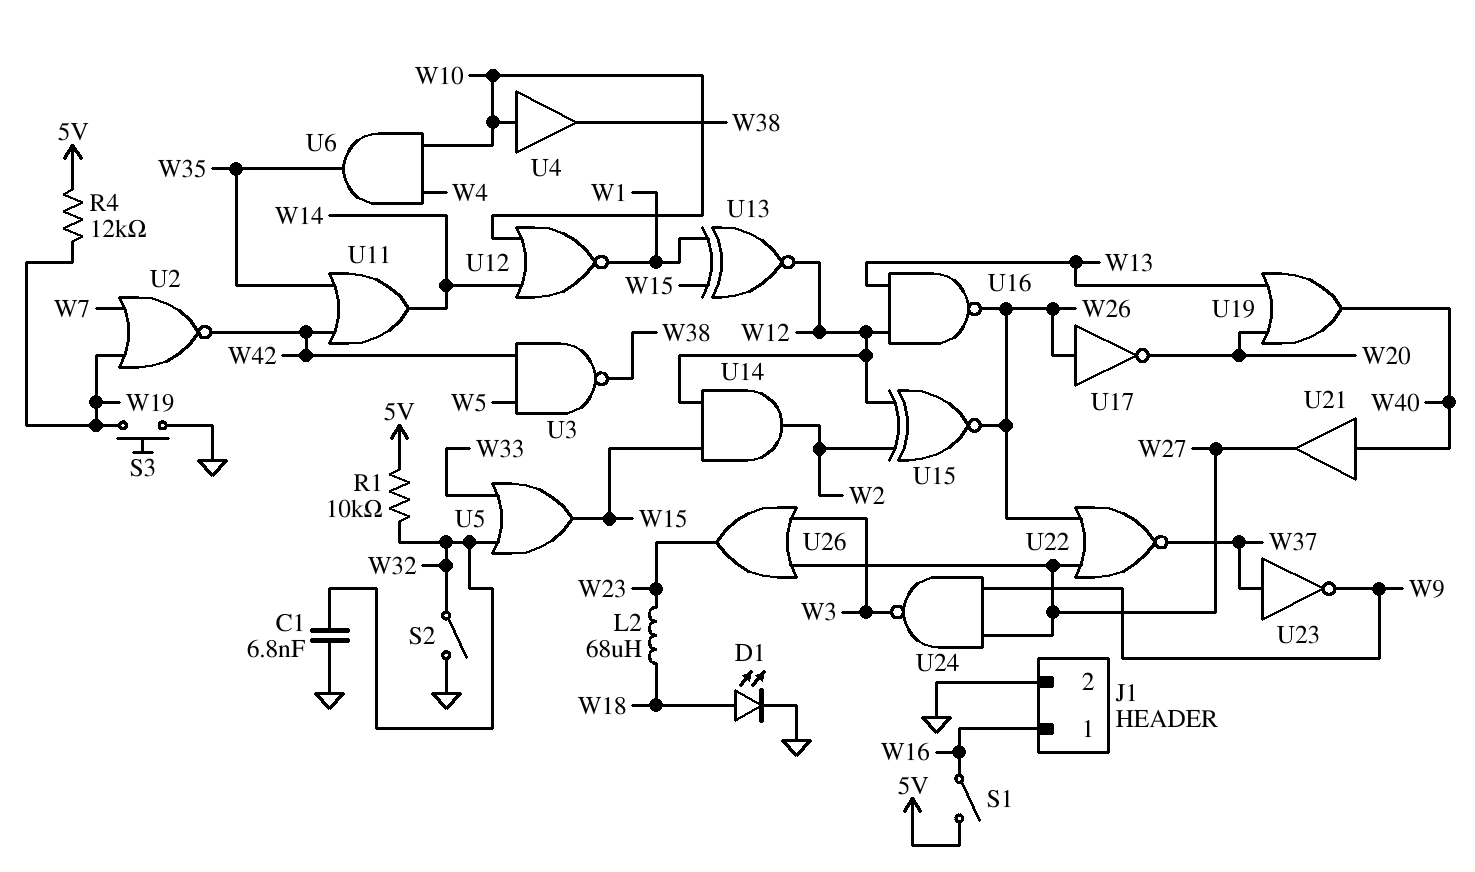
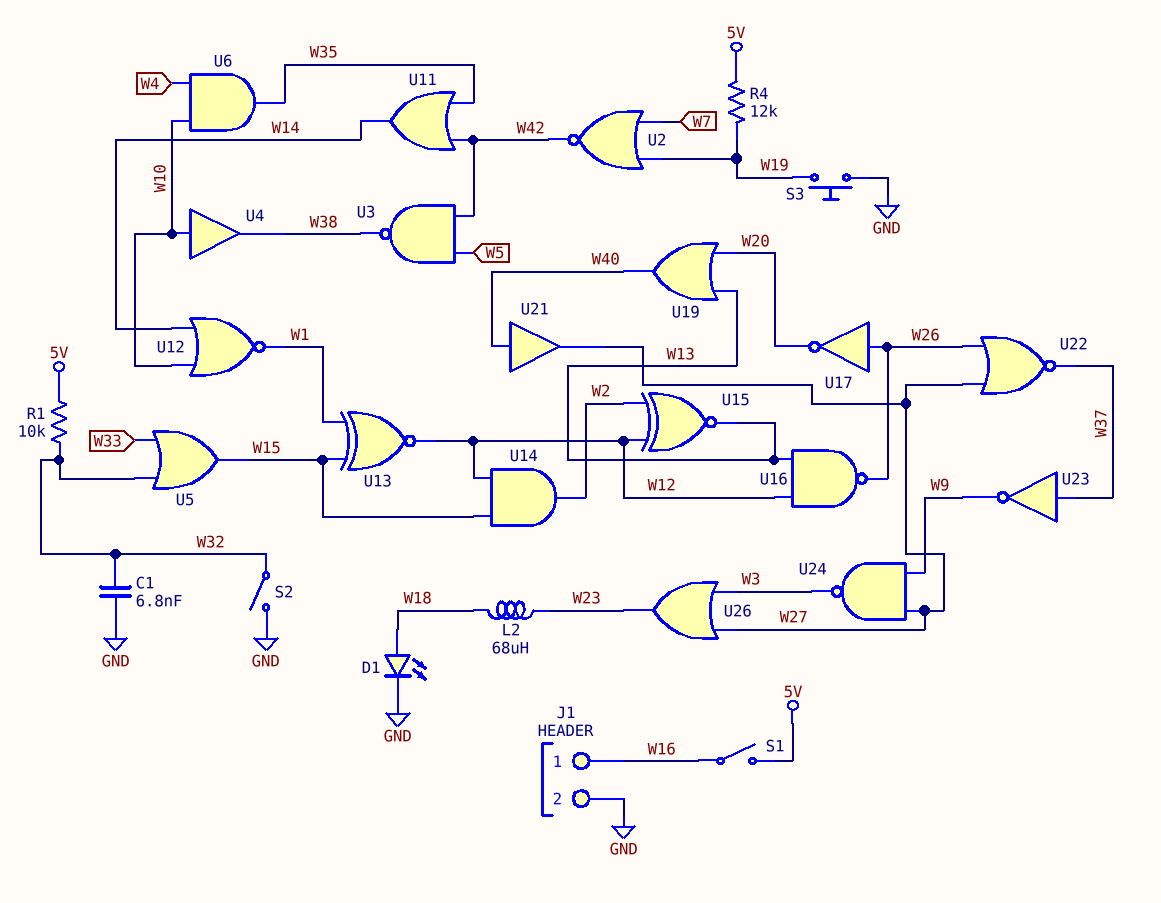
U15: XNOR (in W2, in W12, out W26) -> XNOR (in W2, in W12, out W13)

